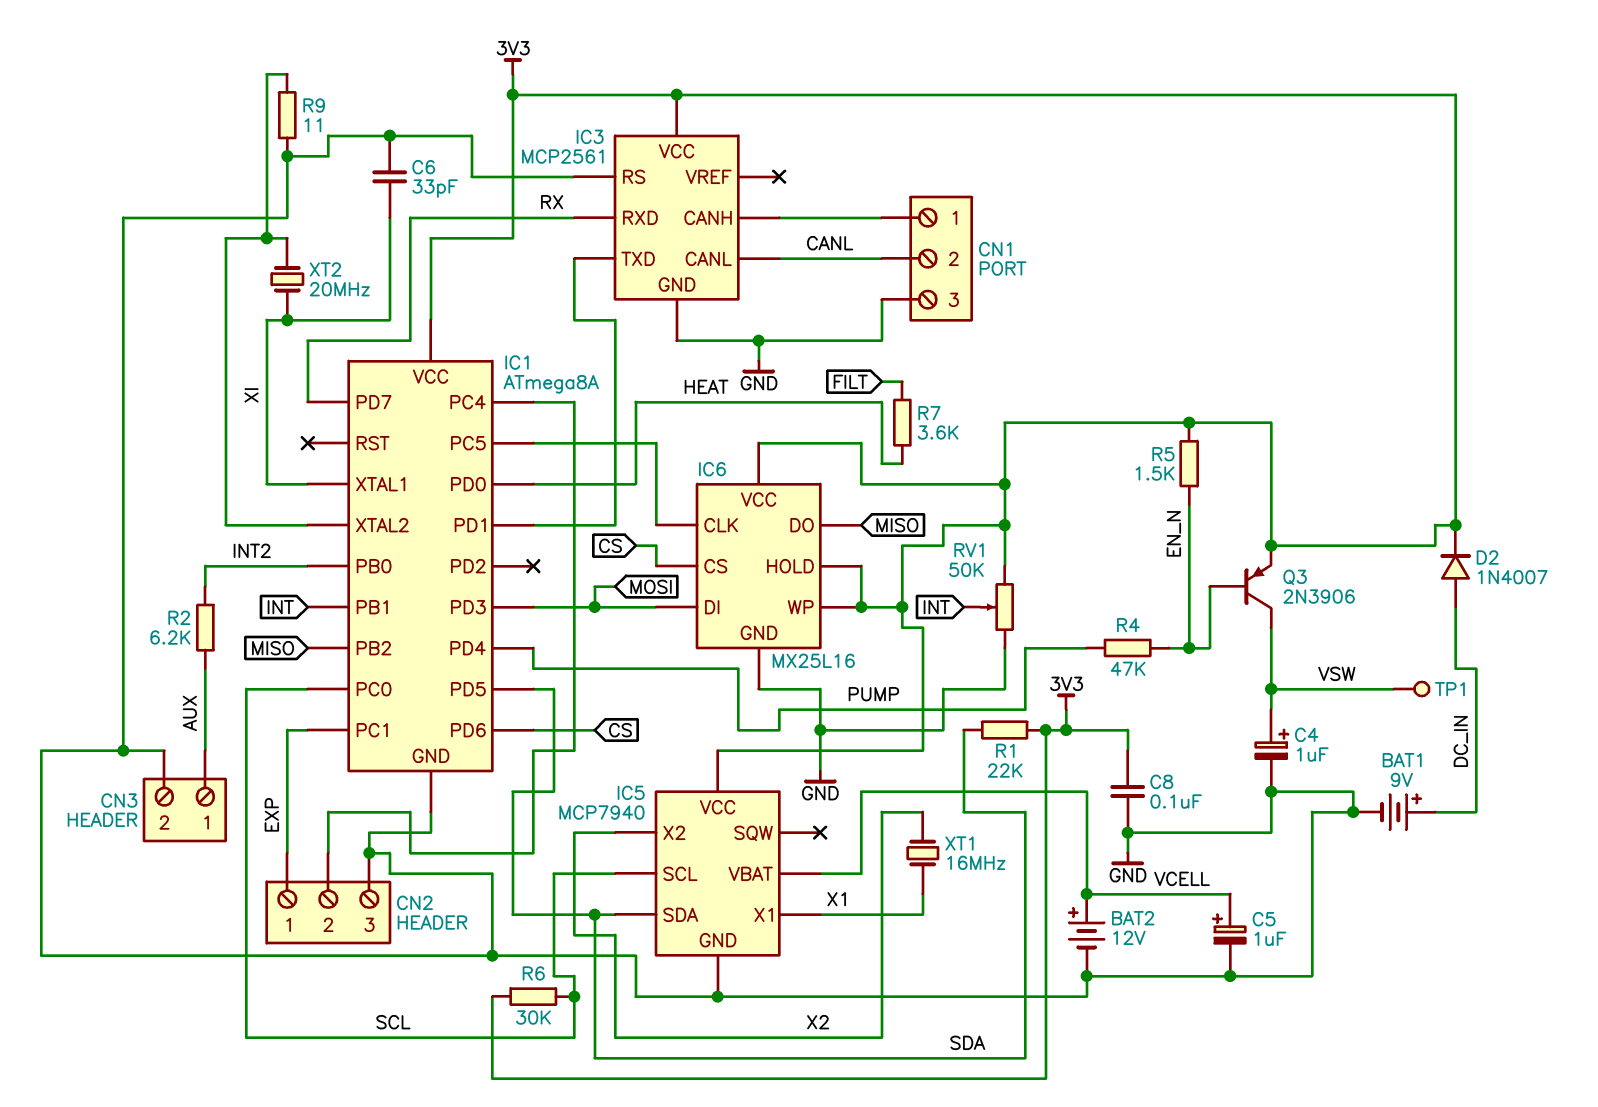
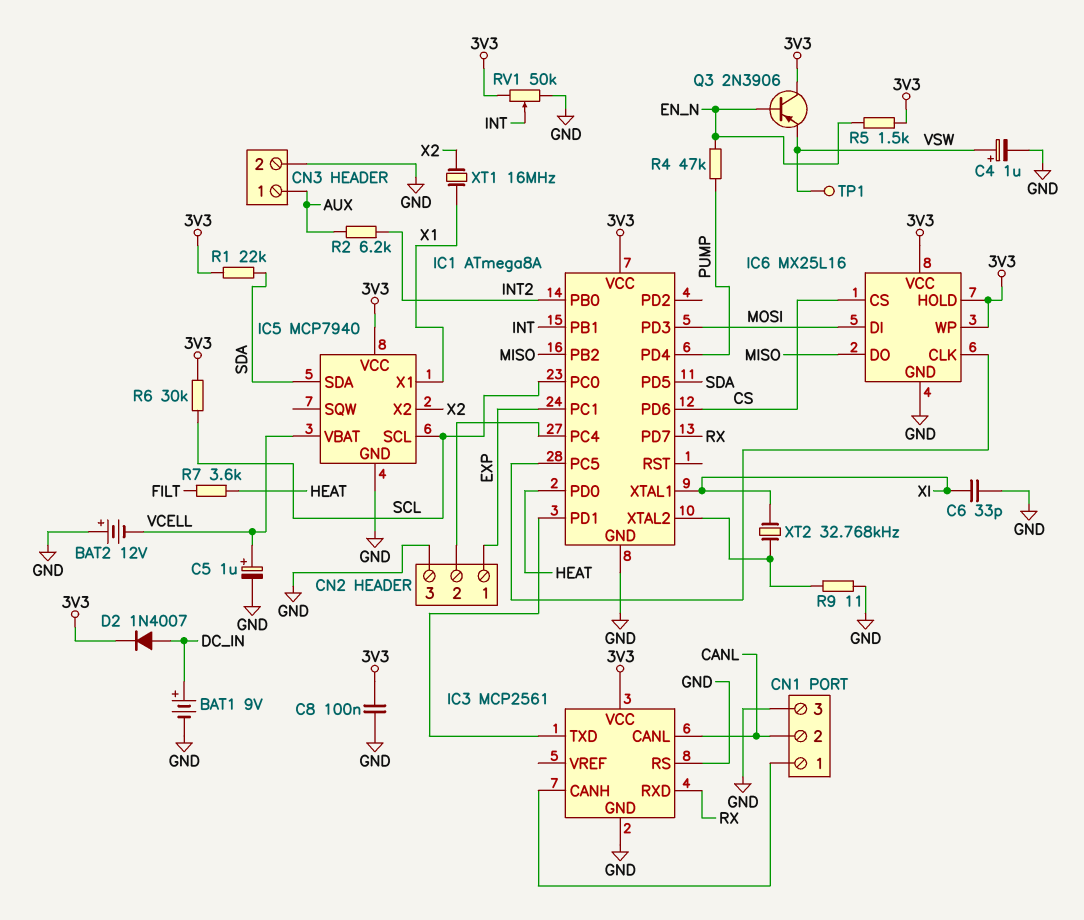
BAT2: 12V (plus VCELL, minus GND) -> 12V (plus GND, minus VCELL)
Q3: PNP 2N3906 (B EN_N, C VSW, E 3V3) -> PNP 2N3906 (B EN_N, C 3V3, E VSW)
XT2: 20MHz (IC1/XTAL2, XI) -> 32.768kHz (IC1/XTAL2, XI)

